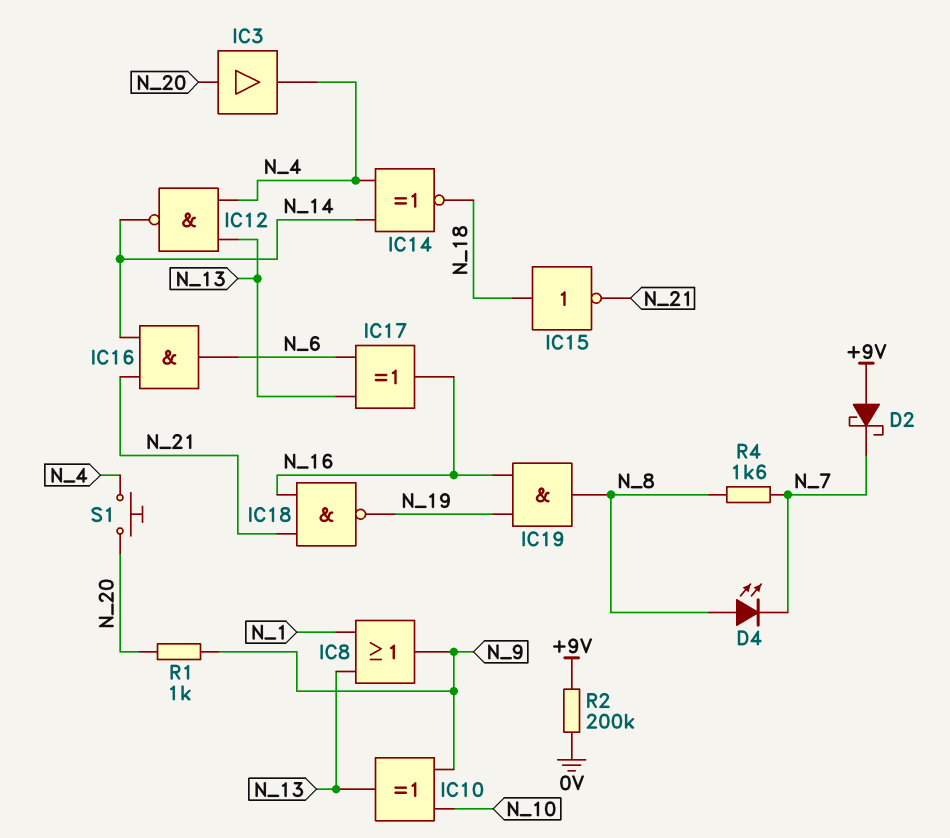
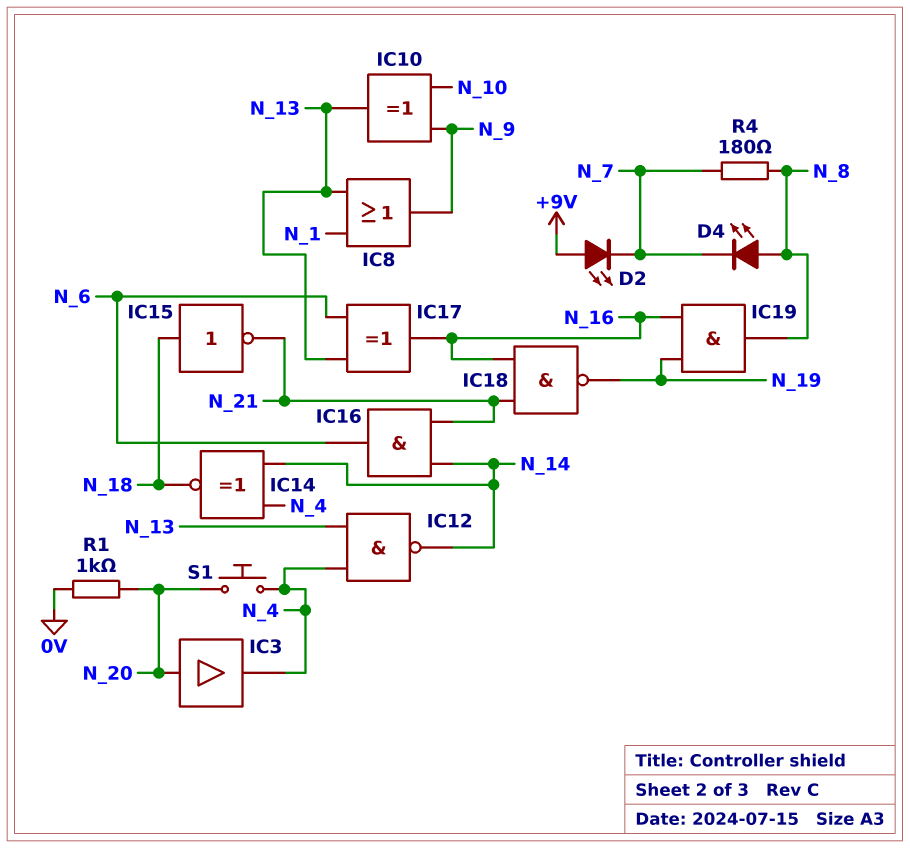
D2: schottky (A +9V, K N_7) -> LED (A +9V, K N_7)
R1: 1k (N_9, N_20) -> 1k (0V, N_20)
R2: 200k (+9V, 0V) -> none
R4: 1.6k (N_7, N_8) -> 180 (N_7, N_8)

